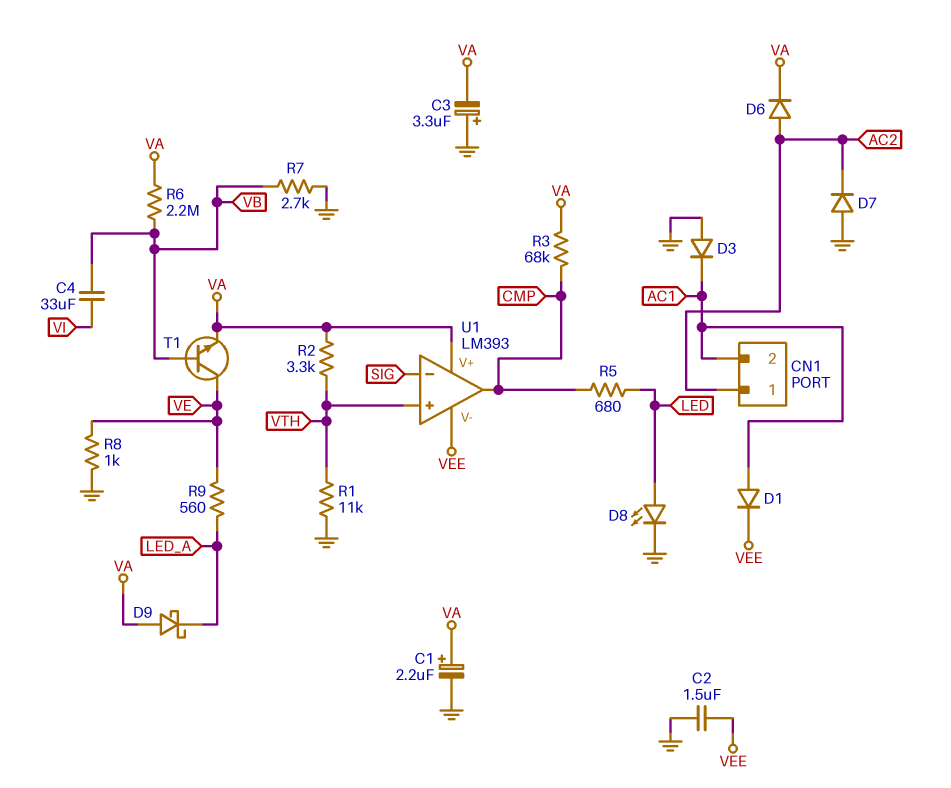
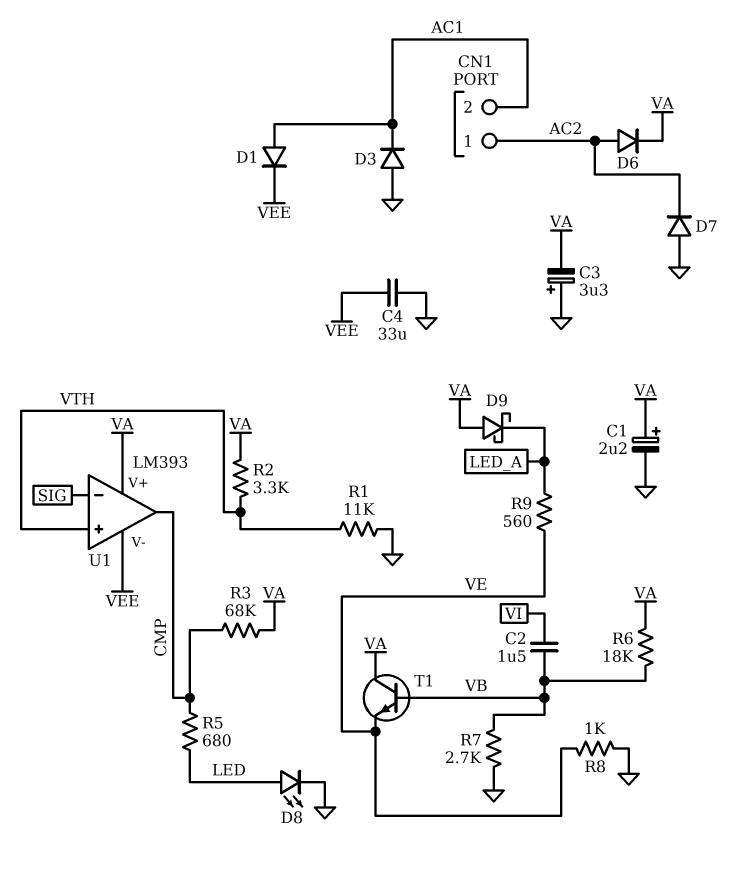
C2: 1.5uF (GND, VEE) -> 1.5uF (VB, VI)
C4: 33uF (VB, VI) -> 33uF (GND, VEE)
R6: 2.2M (VA, VB) -> 18k (VA, VB)
T1: NPN (B VB, C VE, E VA) -> NPN (B VB, C VA, E VE)

